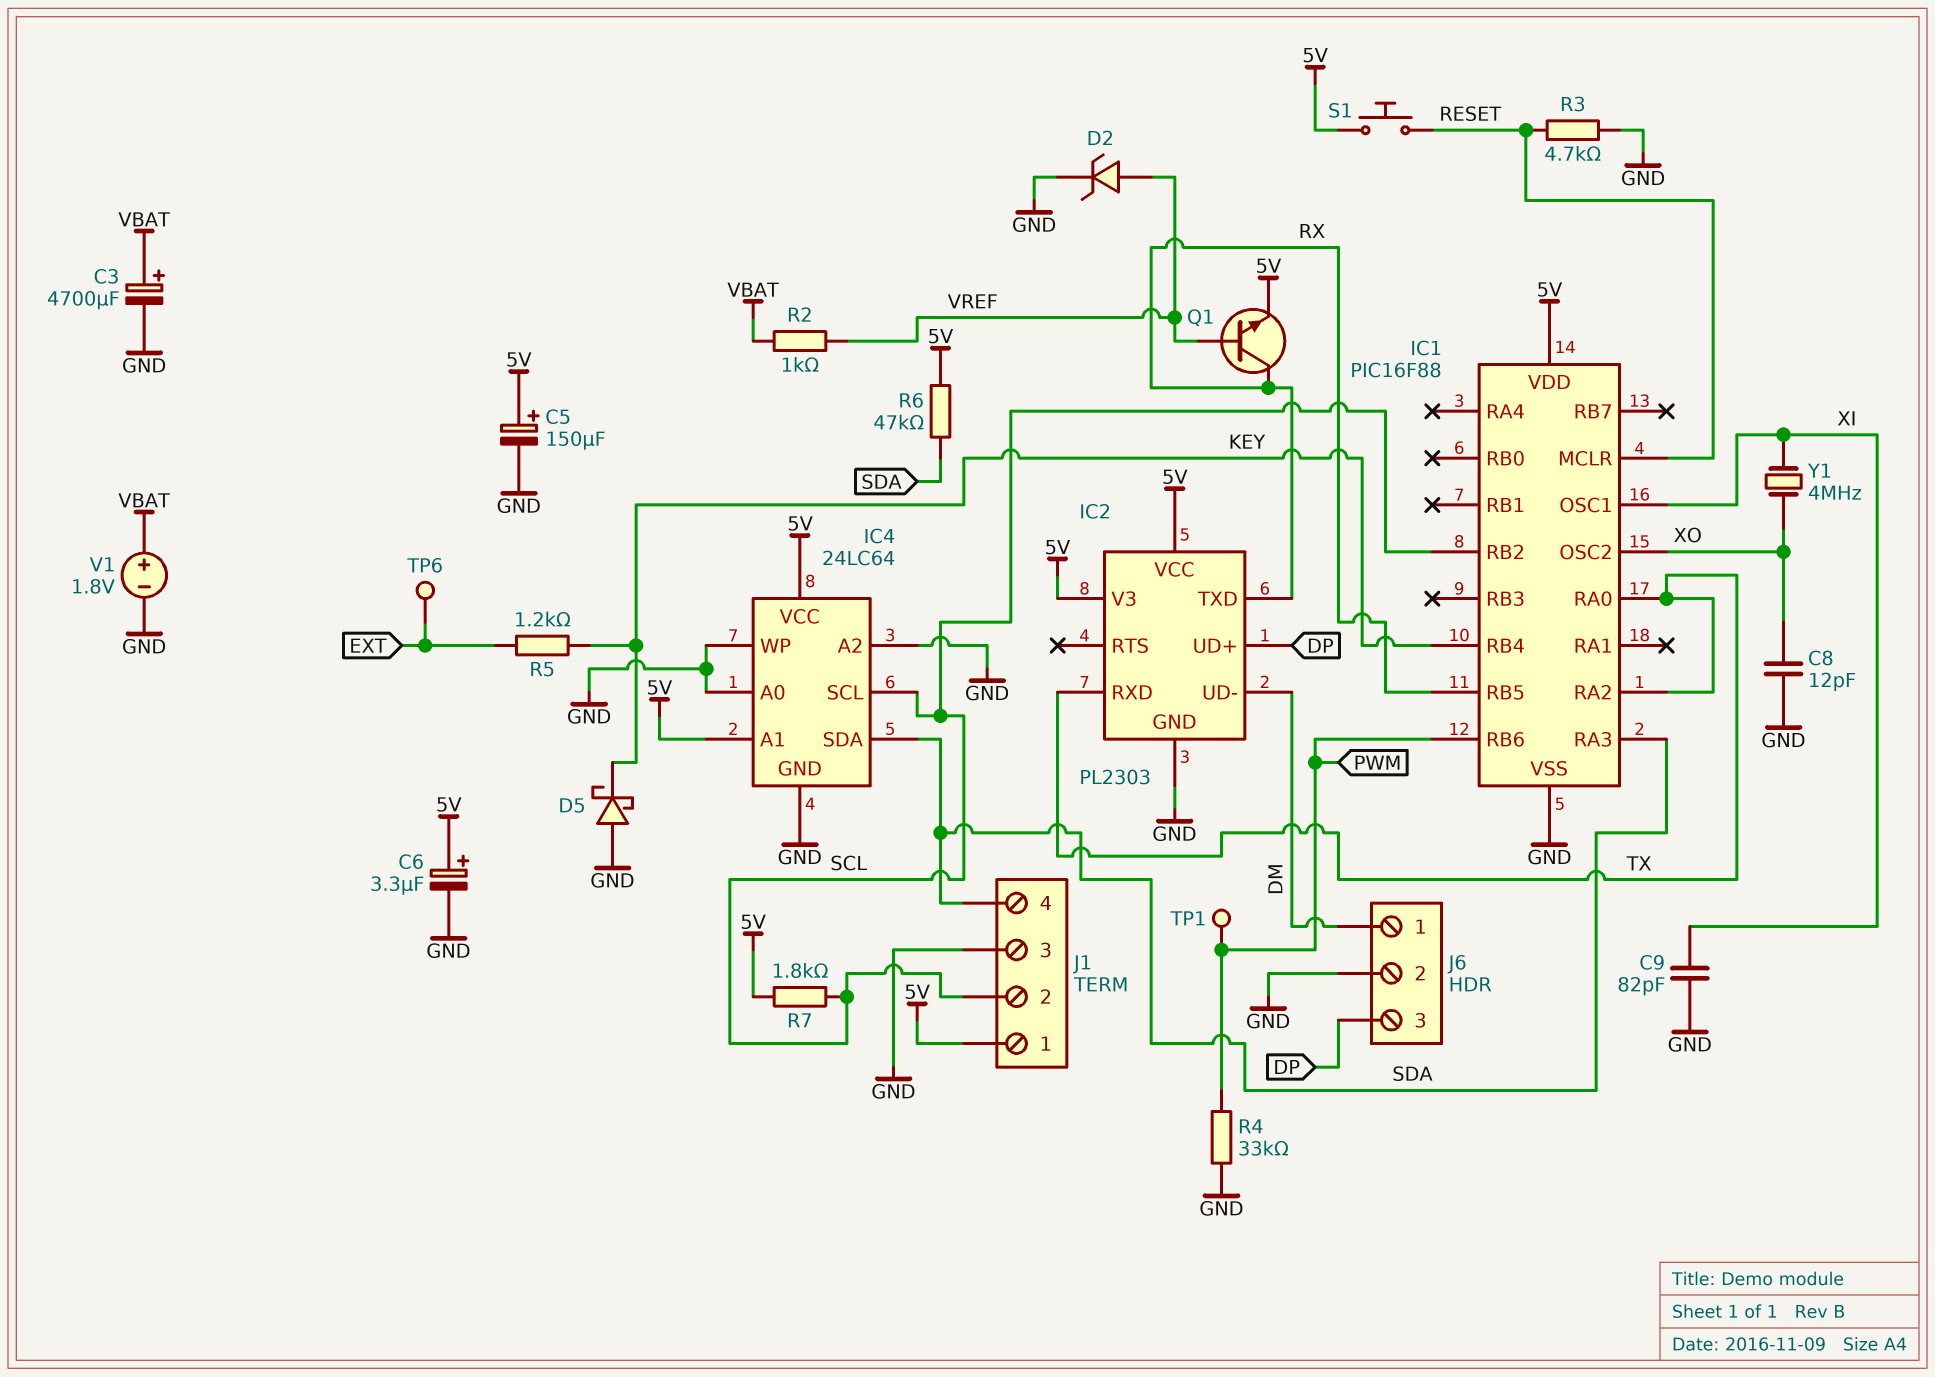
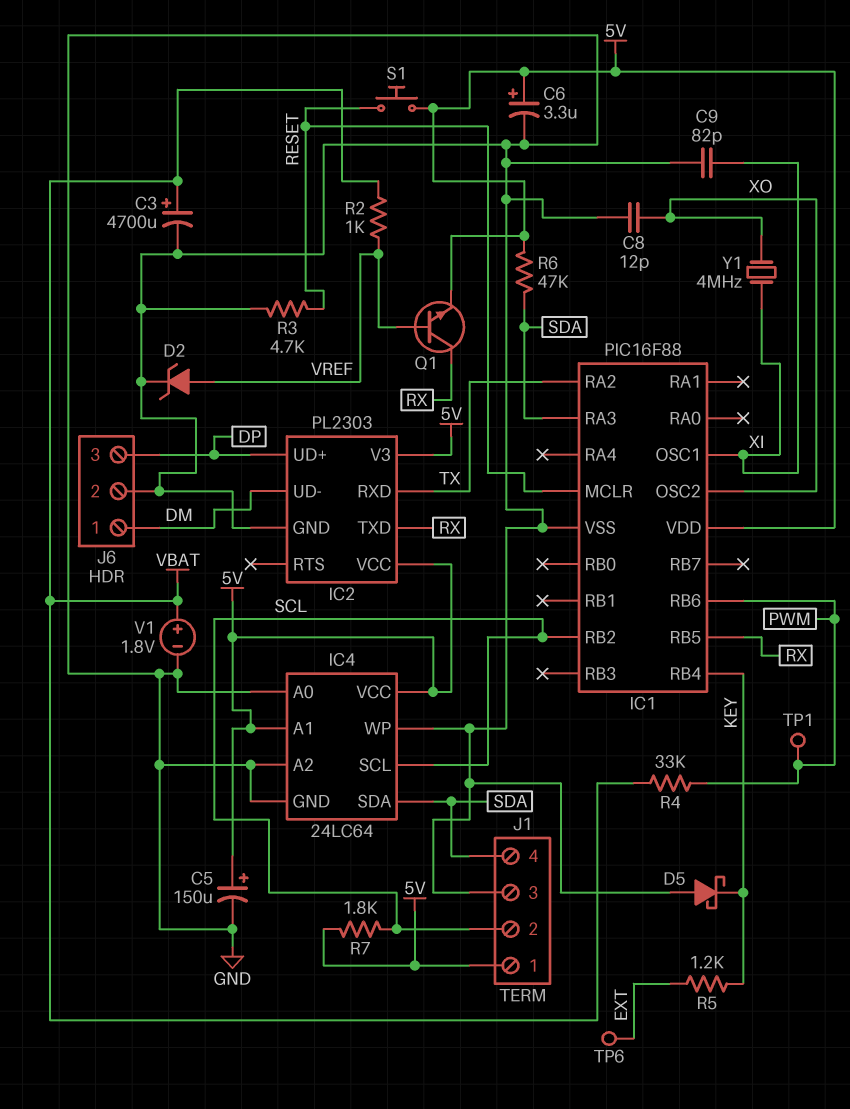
IC1 pin RA0: TX -> none
R4: 33k (GND, PWM) -> 33k (PWM, VBAT)

